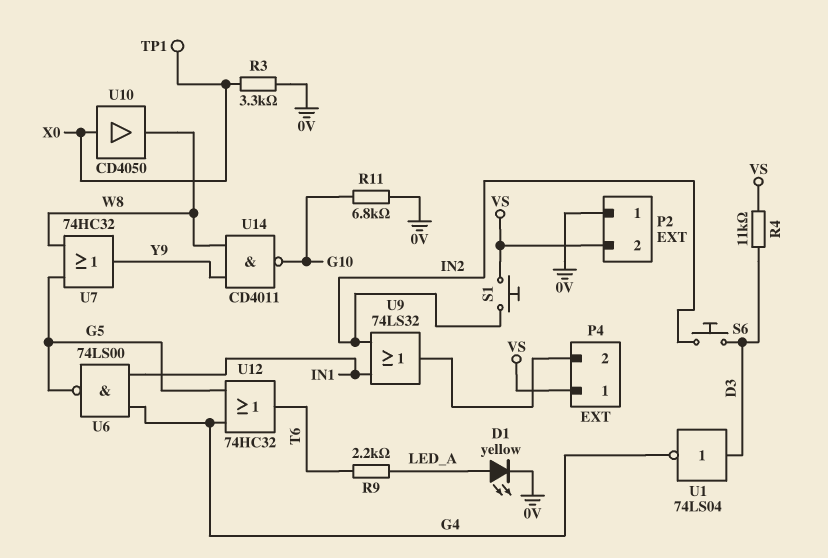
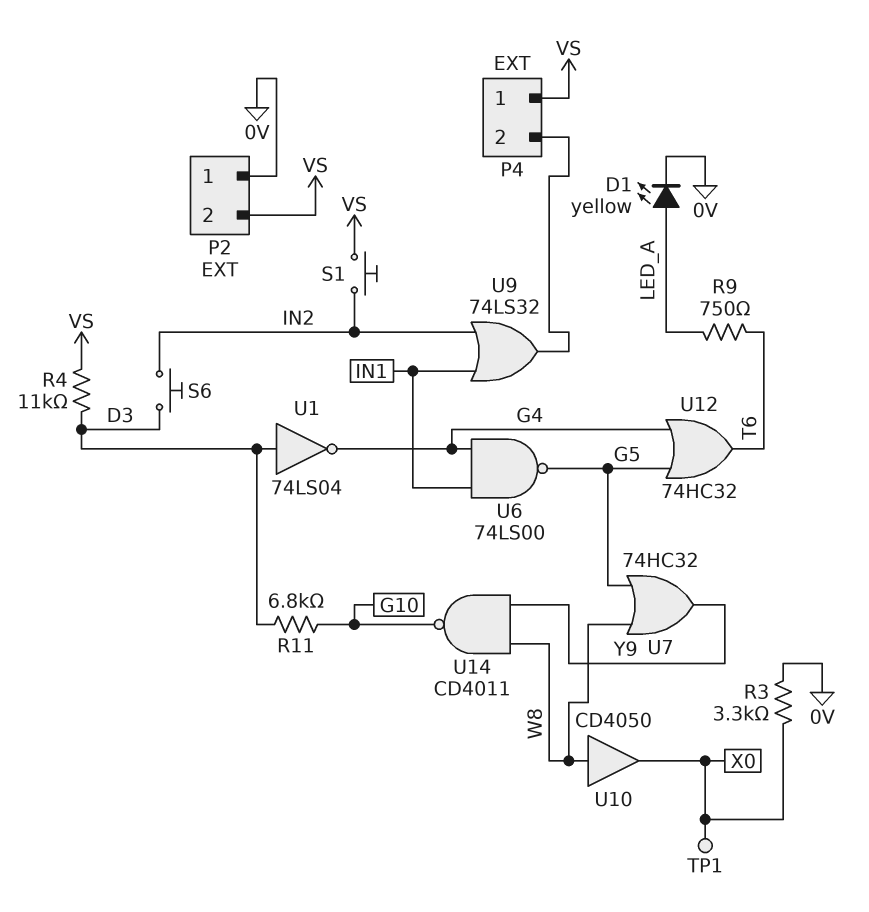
R9: 2.2k (LED_A, T6) -> 750 (LED_A, T6)
R11: 6.8k (0V, G10) -> 6.8k (D3, G10)
U10: buffer CD4050 (in X0, out W8) -> buffer CD4050 (in W8, out X0)

